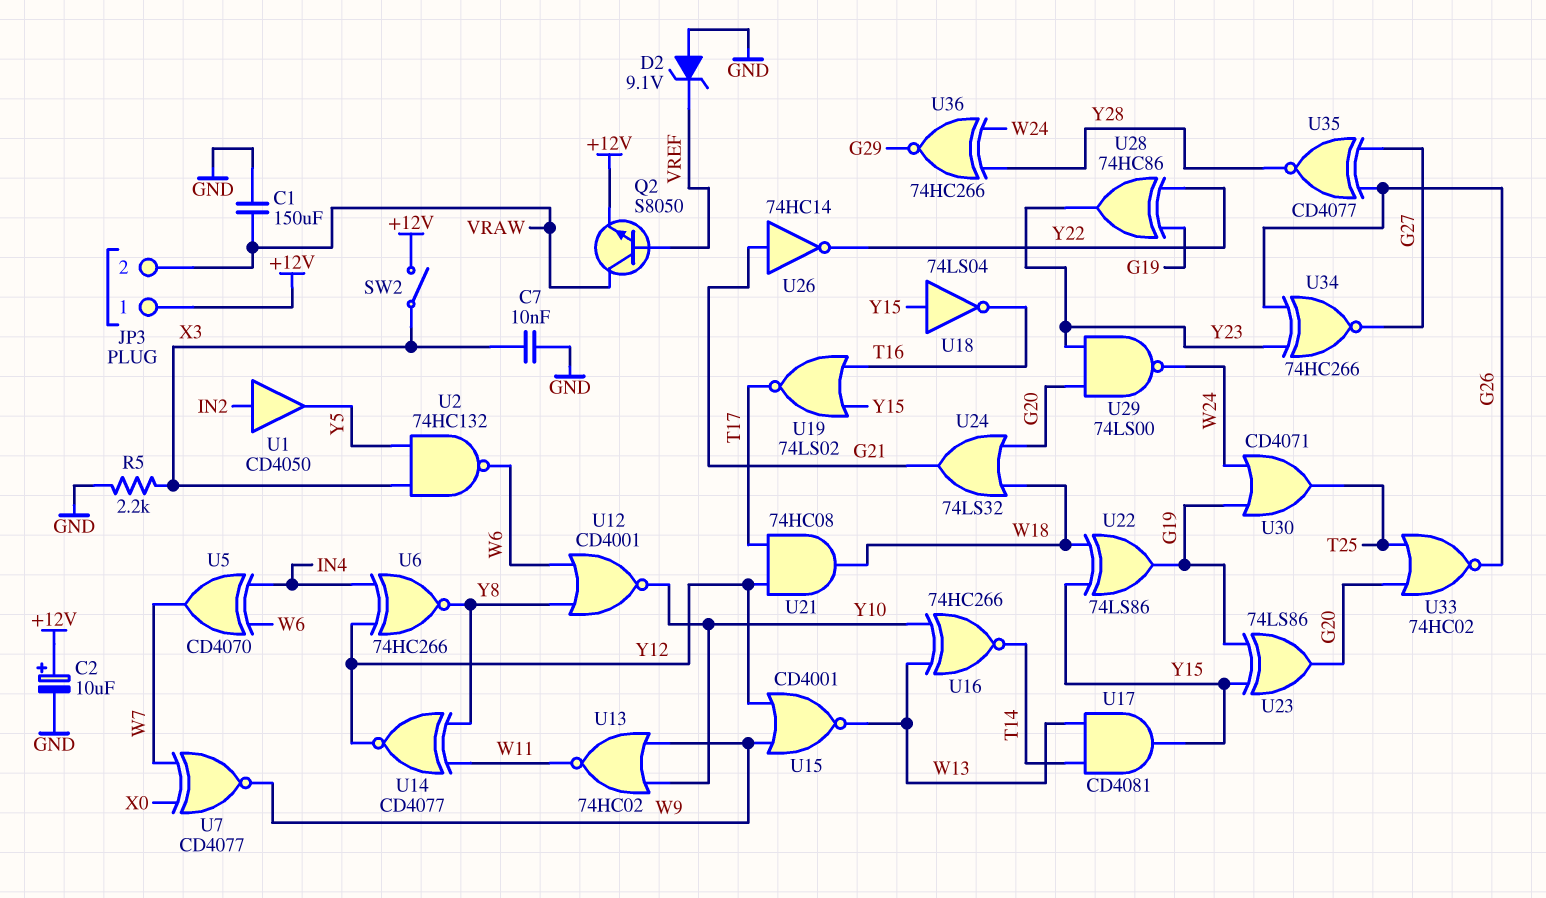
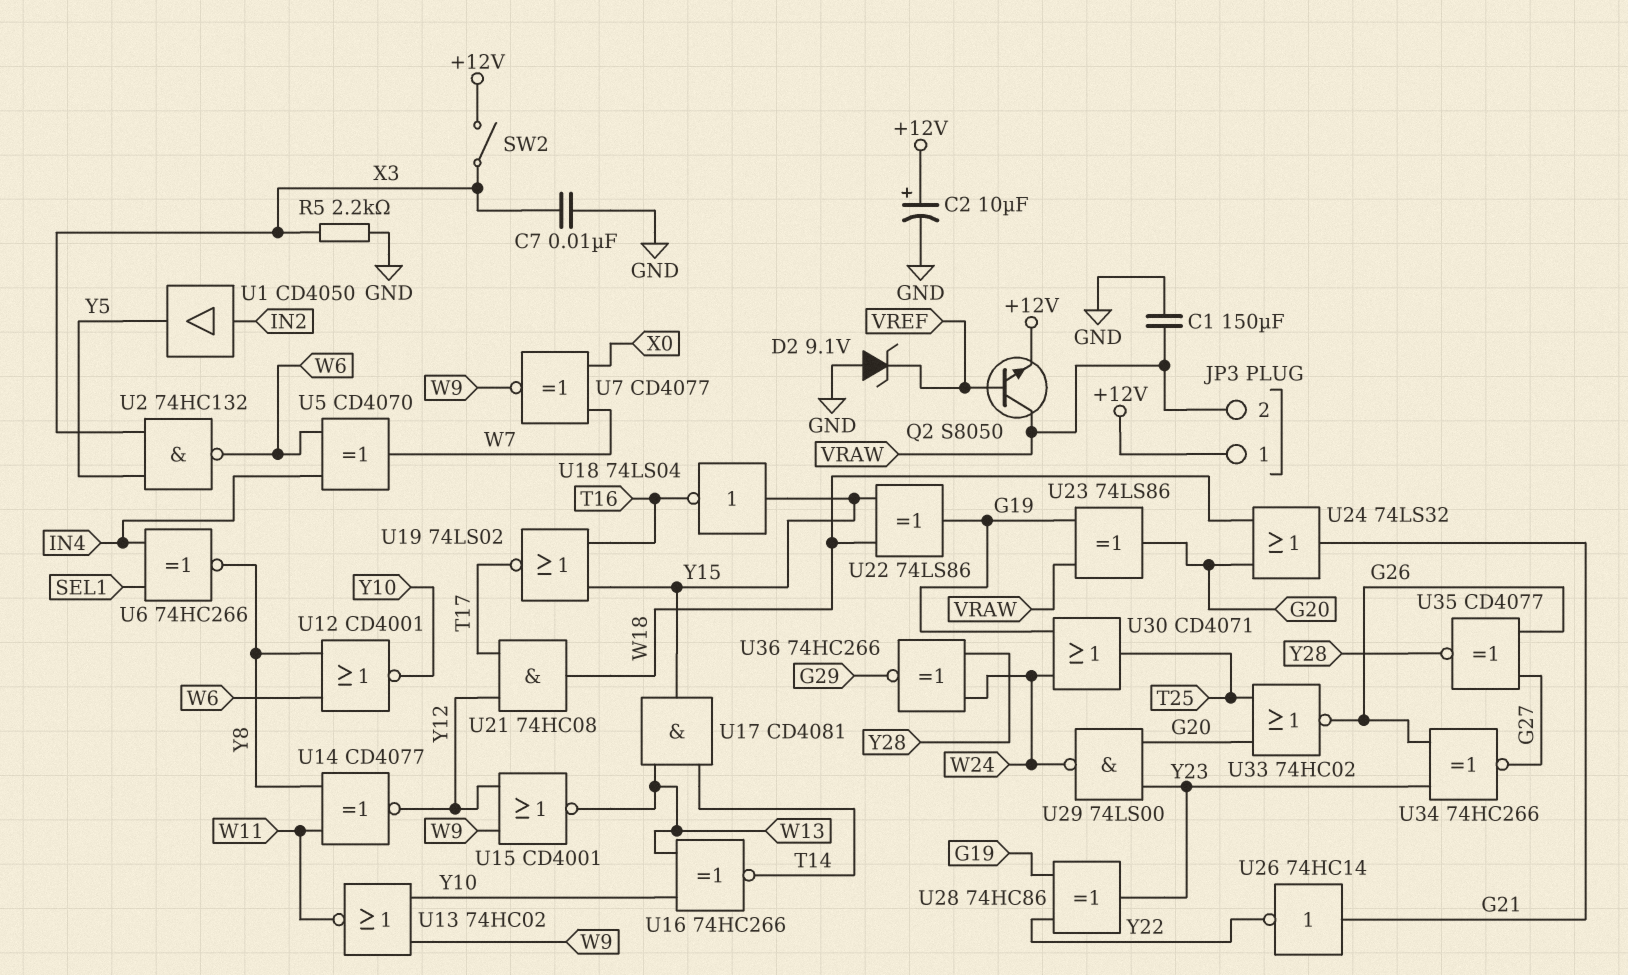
U6: XNOR 74HC266 (in IN4, in Y12, out Y8) -> XNOR 74HC266 (in IN4, in SEL1, out Y8)
U23: XOR 74LS86 (in G19, in Y15, out G20) -> XOR 74LS86 (in G19, in VRAW, out G20)

